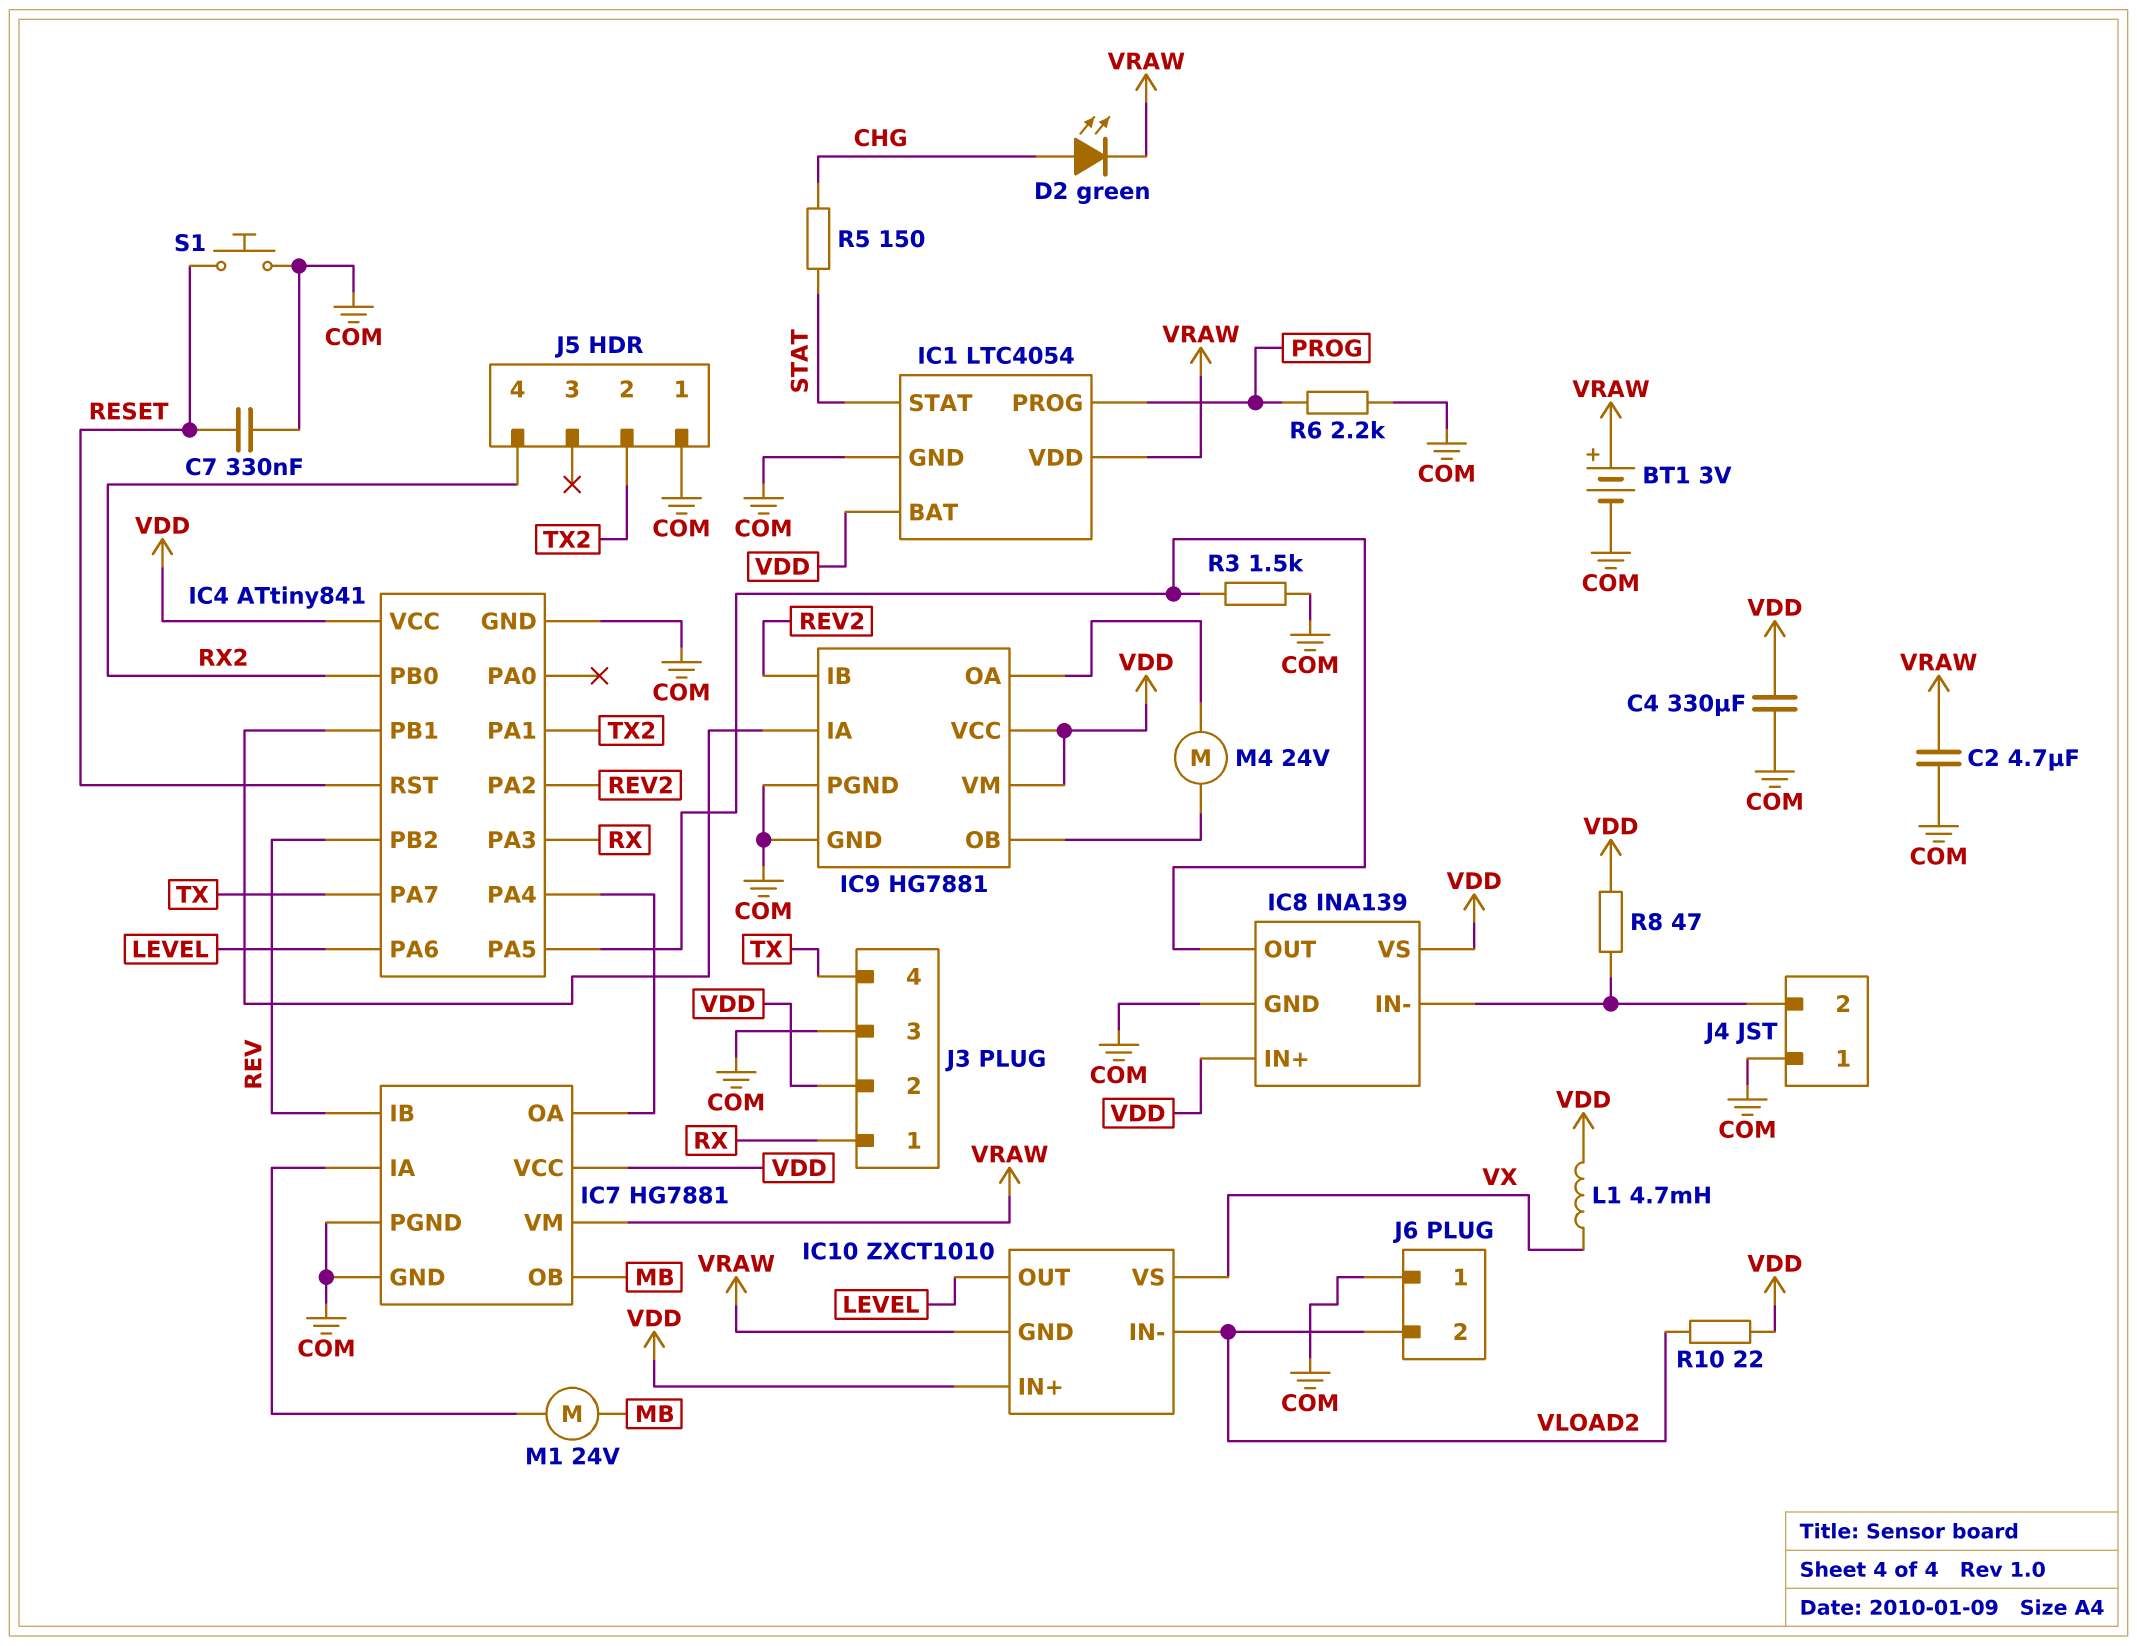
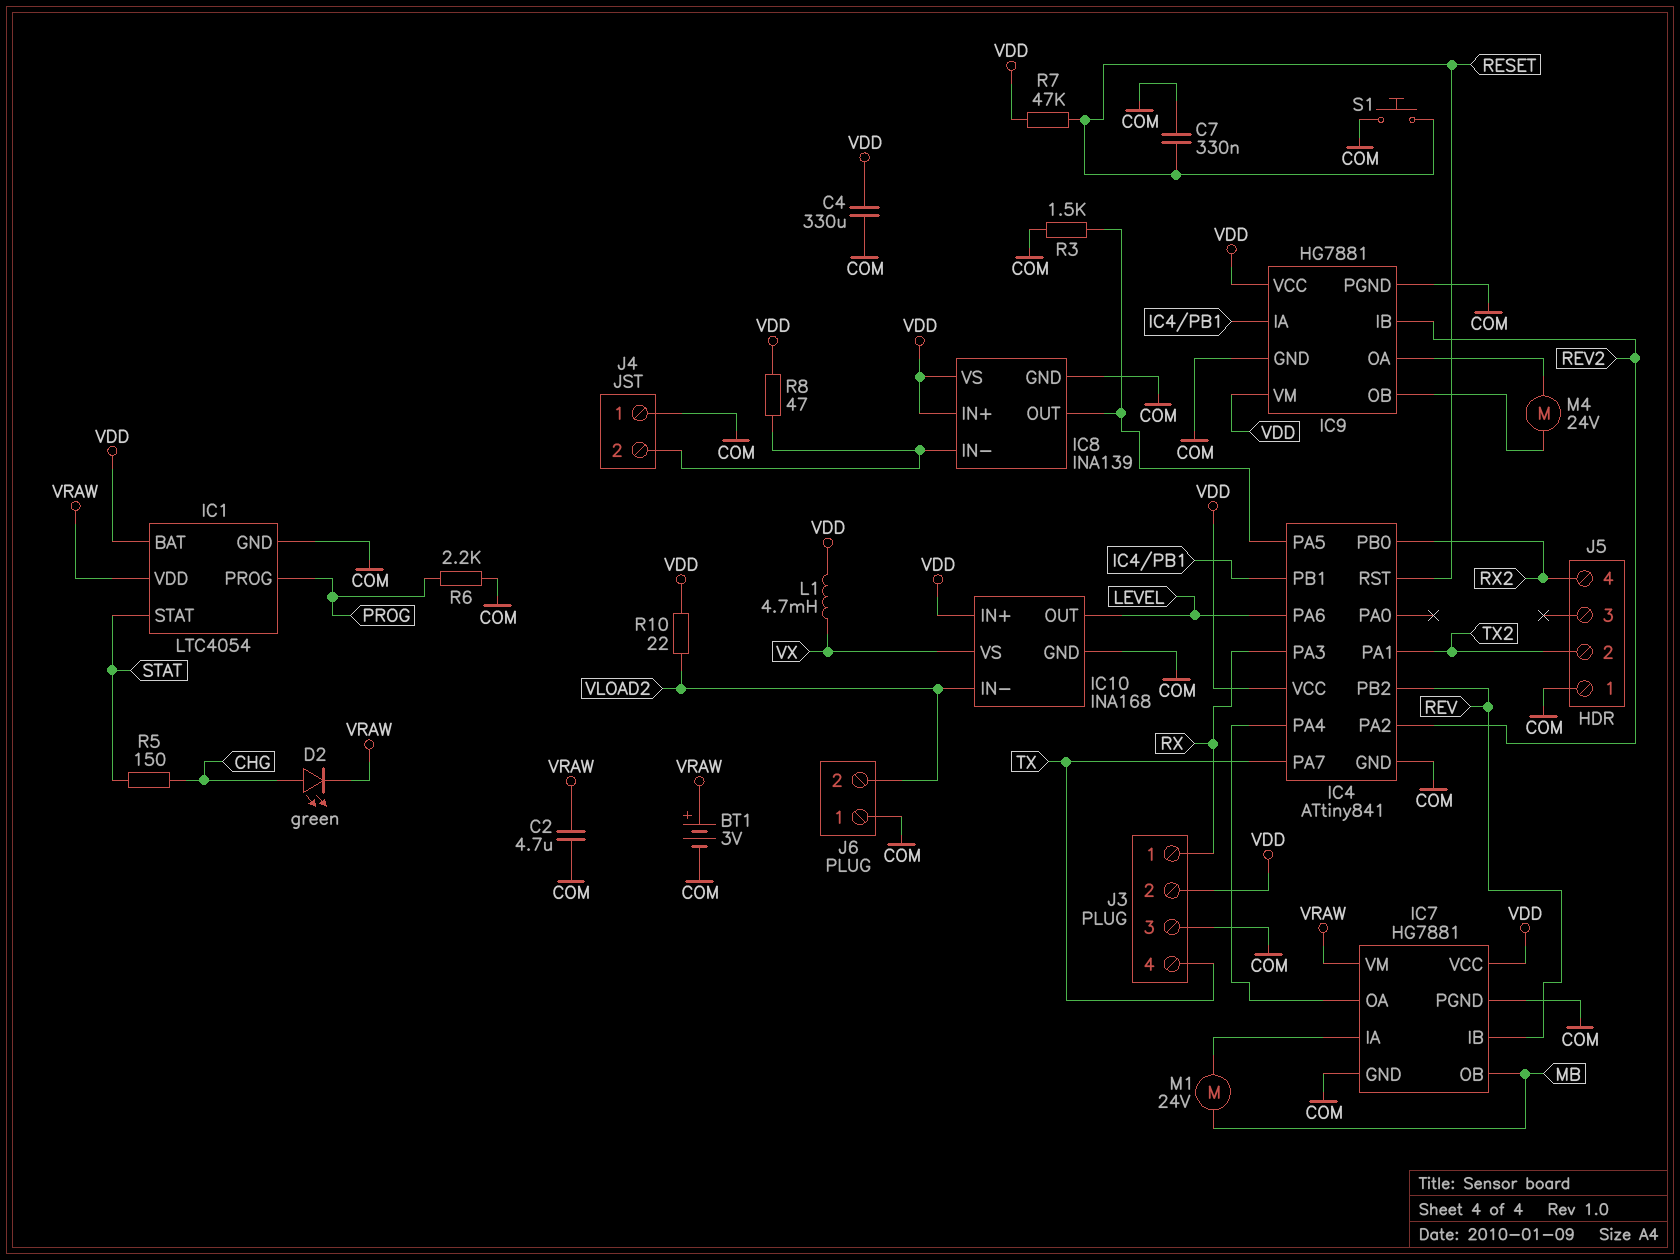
IC10: ZXCT1010 -> INA168
IC10 pin GND: VRAW -> COM
R7: none -> 47k (RESET, VDD)

